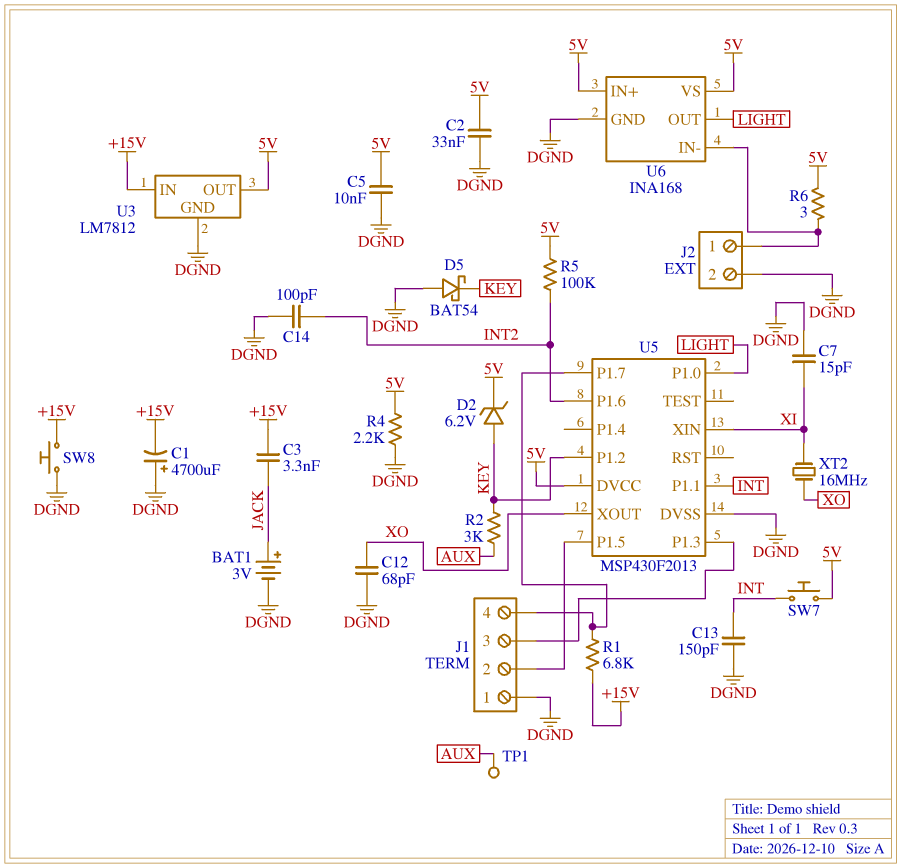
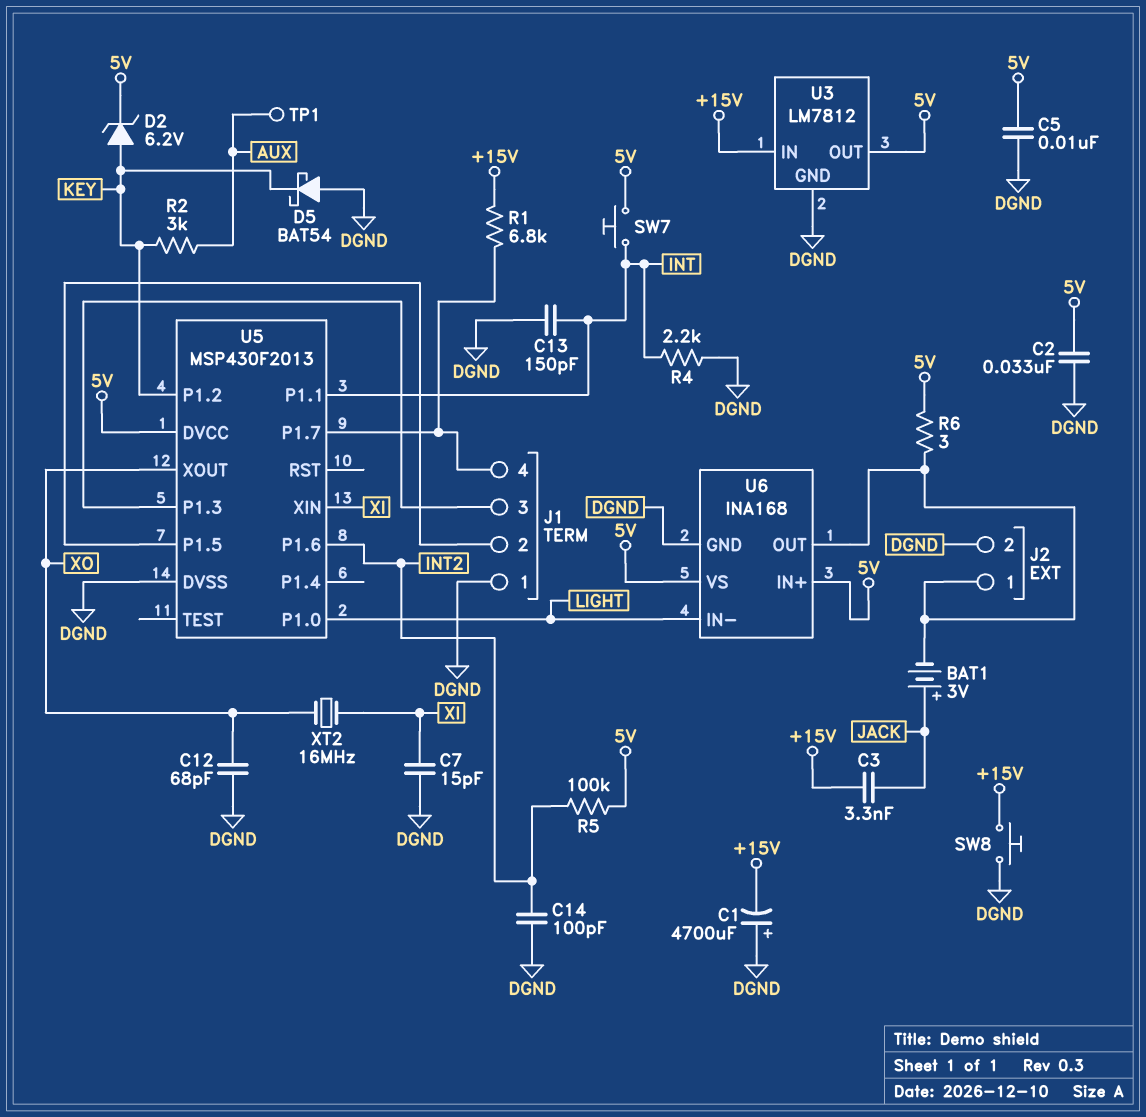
BAT1: 3V (plus JACK, minus DGND) -> 3V (plus JACK, minus J2/1)
R4: 2.2k (5V, DGND) -> 2.2k (DGND, INT)
U6 pin IN-: J2/1 -> LIGHT
U6 pin OUT: LIGHT -> J2/1

